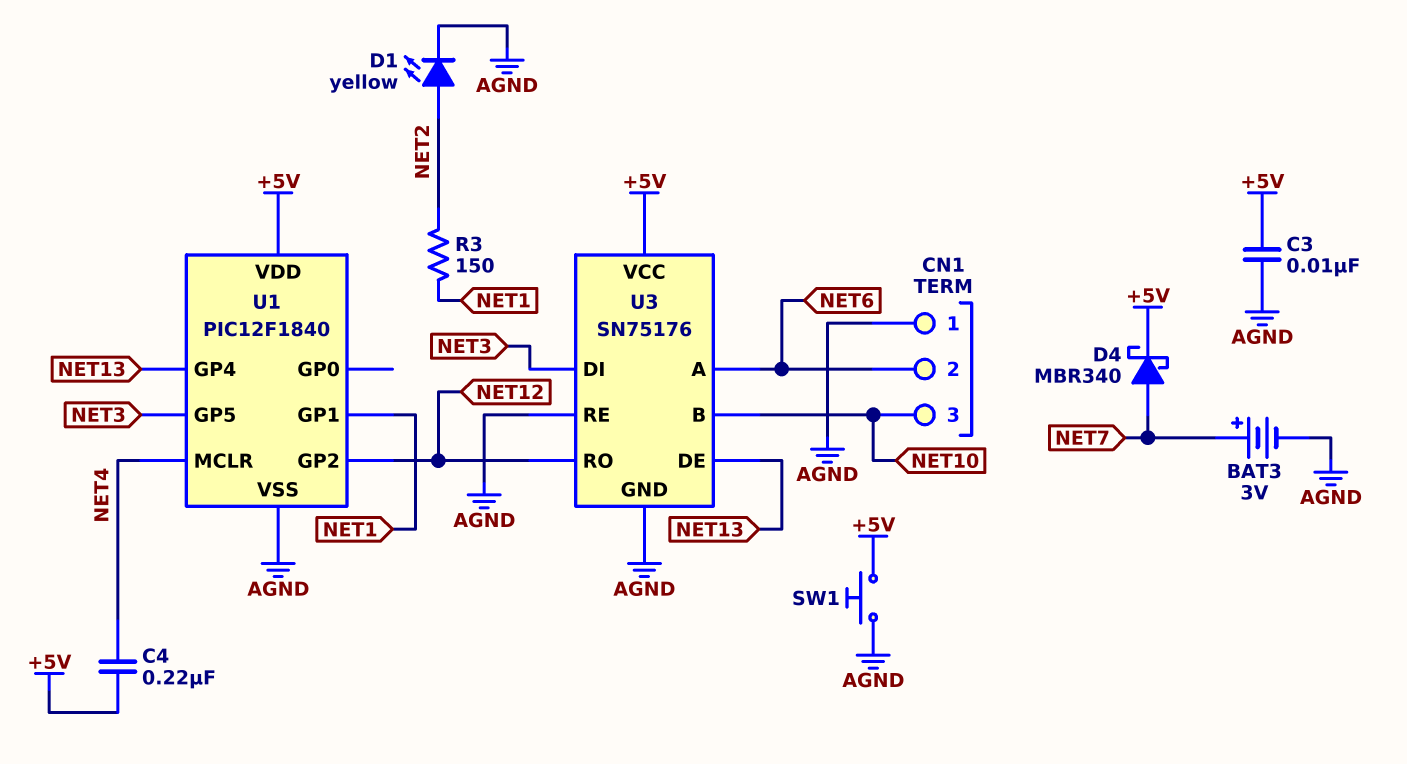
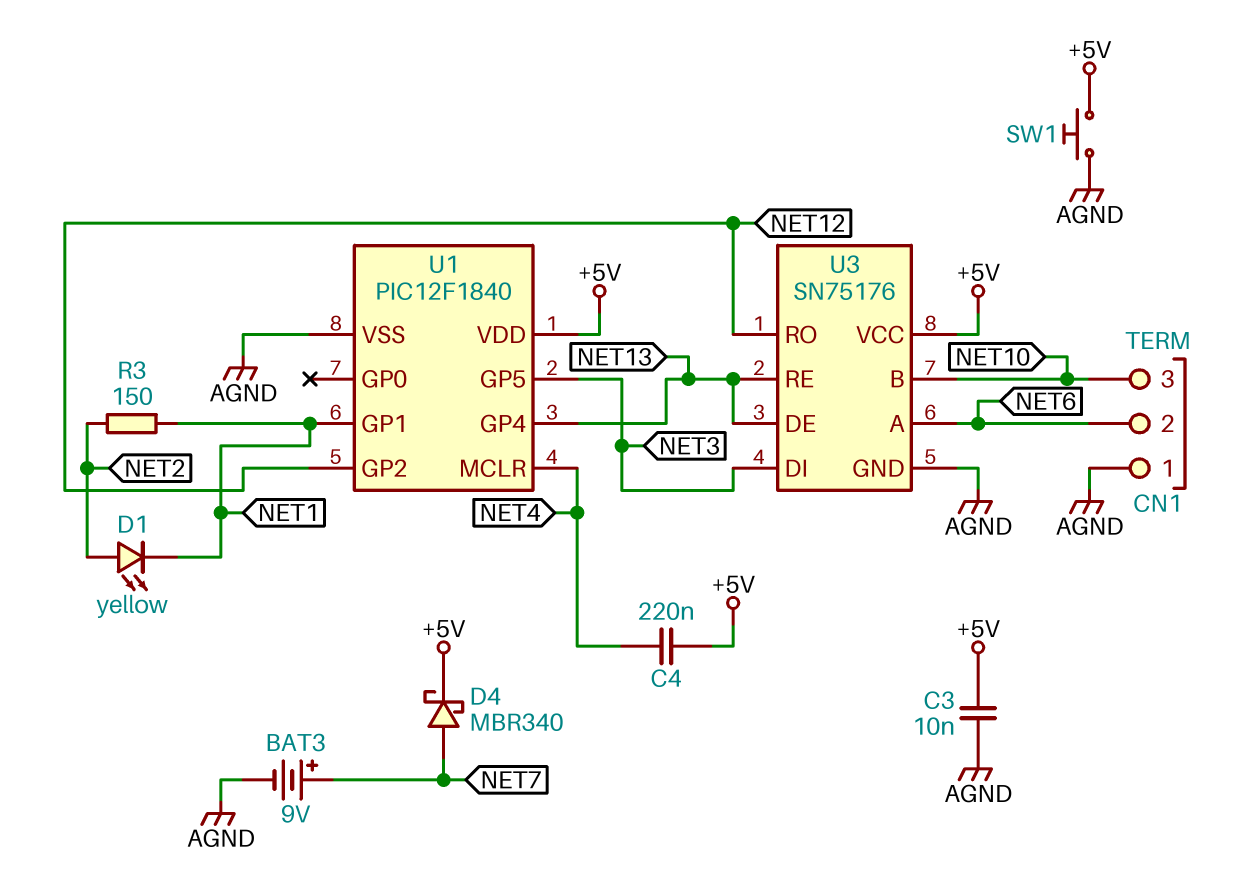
BAT3: 3V (plus NET7, minus AGND) -> 9V (plus NET7, minus AGND)
D1: LED yellow (A NET2, K AGND) -> LED yellow (A NET2, K NET1)
U3 pin RE: AGND -> NET13

